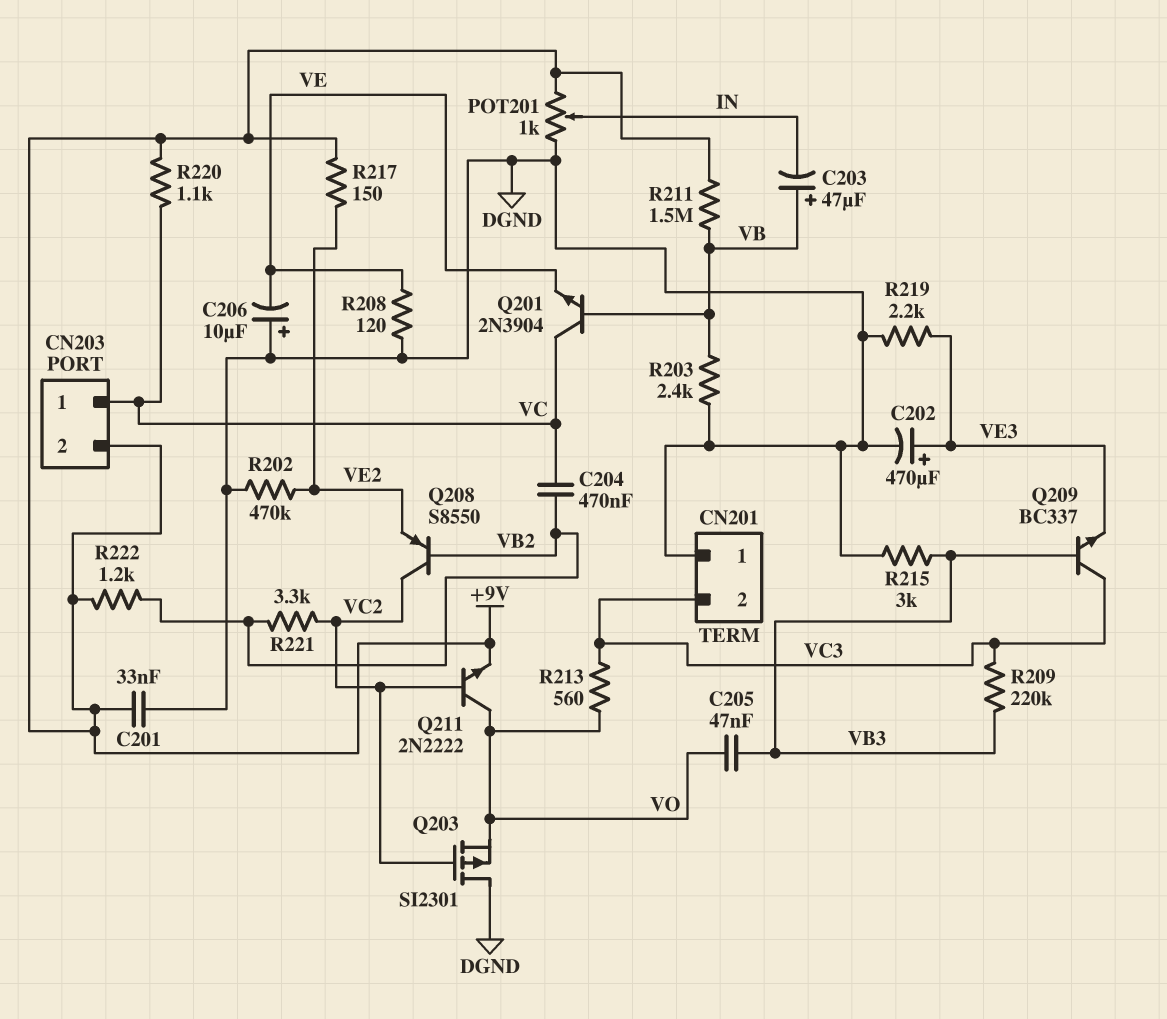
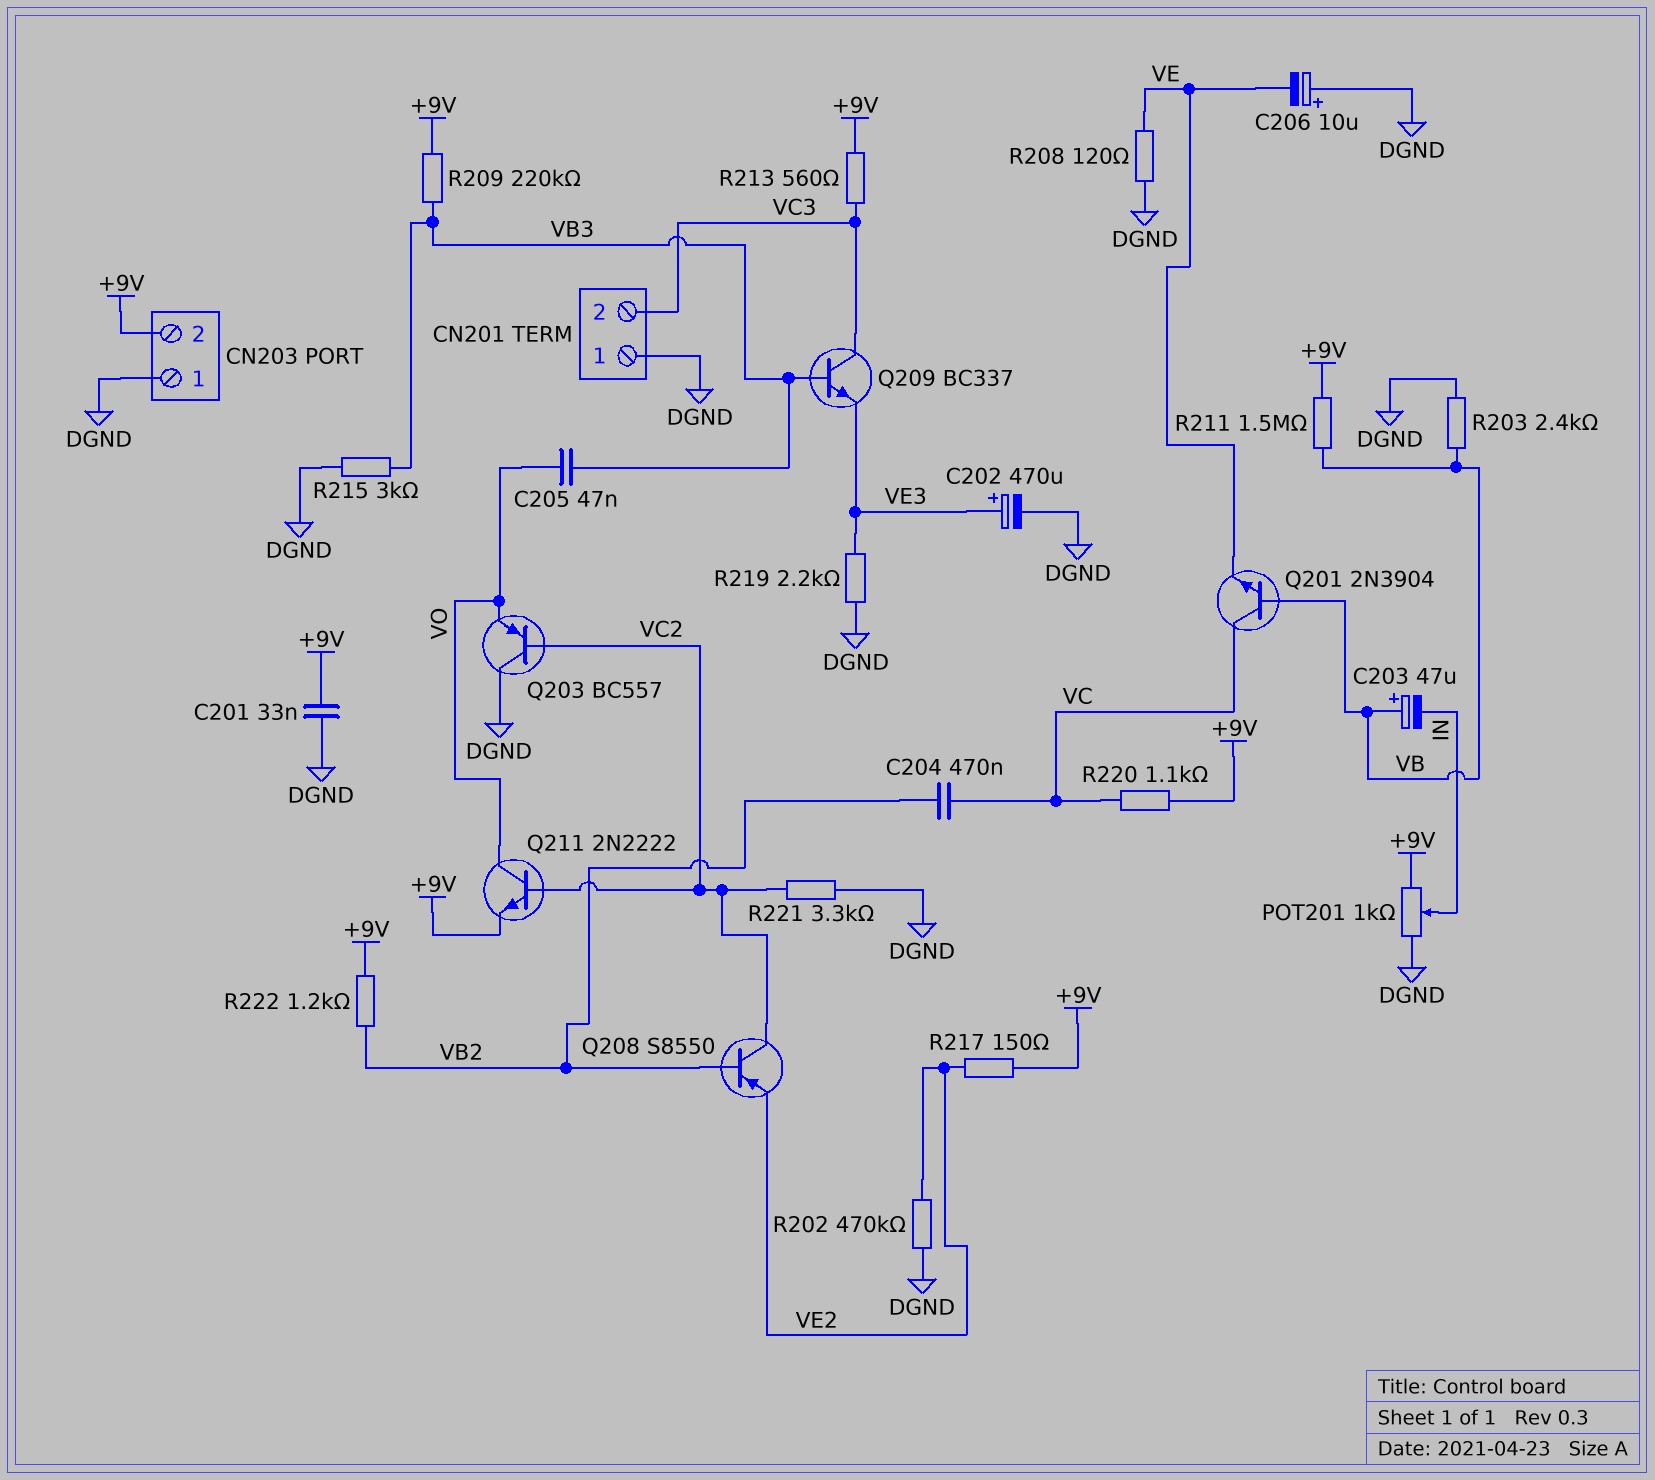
CN203 pin 1: VC -> DGND
Q203: PMOS SI2301 (G VC2, D DGND, S VO) -> PNP BC557 (B VC2, C DGND, E VO)
R209: 220k (VB3, VC3) -> 220k (+9V, VB3)
R213: 560 (VC3, VO) -> 560 (+9V, VC3)
R221: 3.3k (VB2, VC2) -> 3.3k (DGND, VC2)

